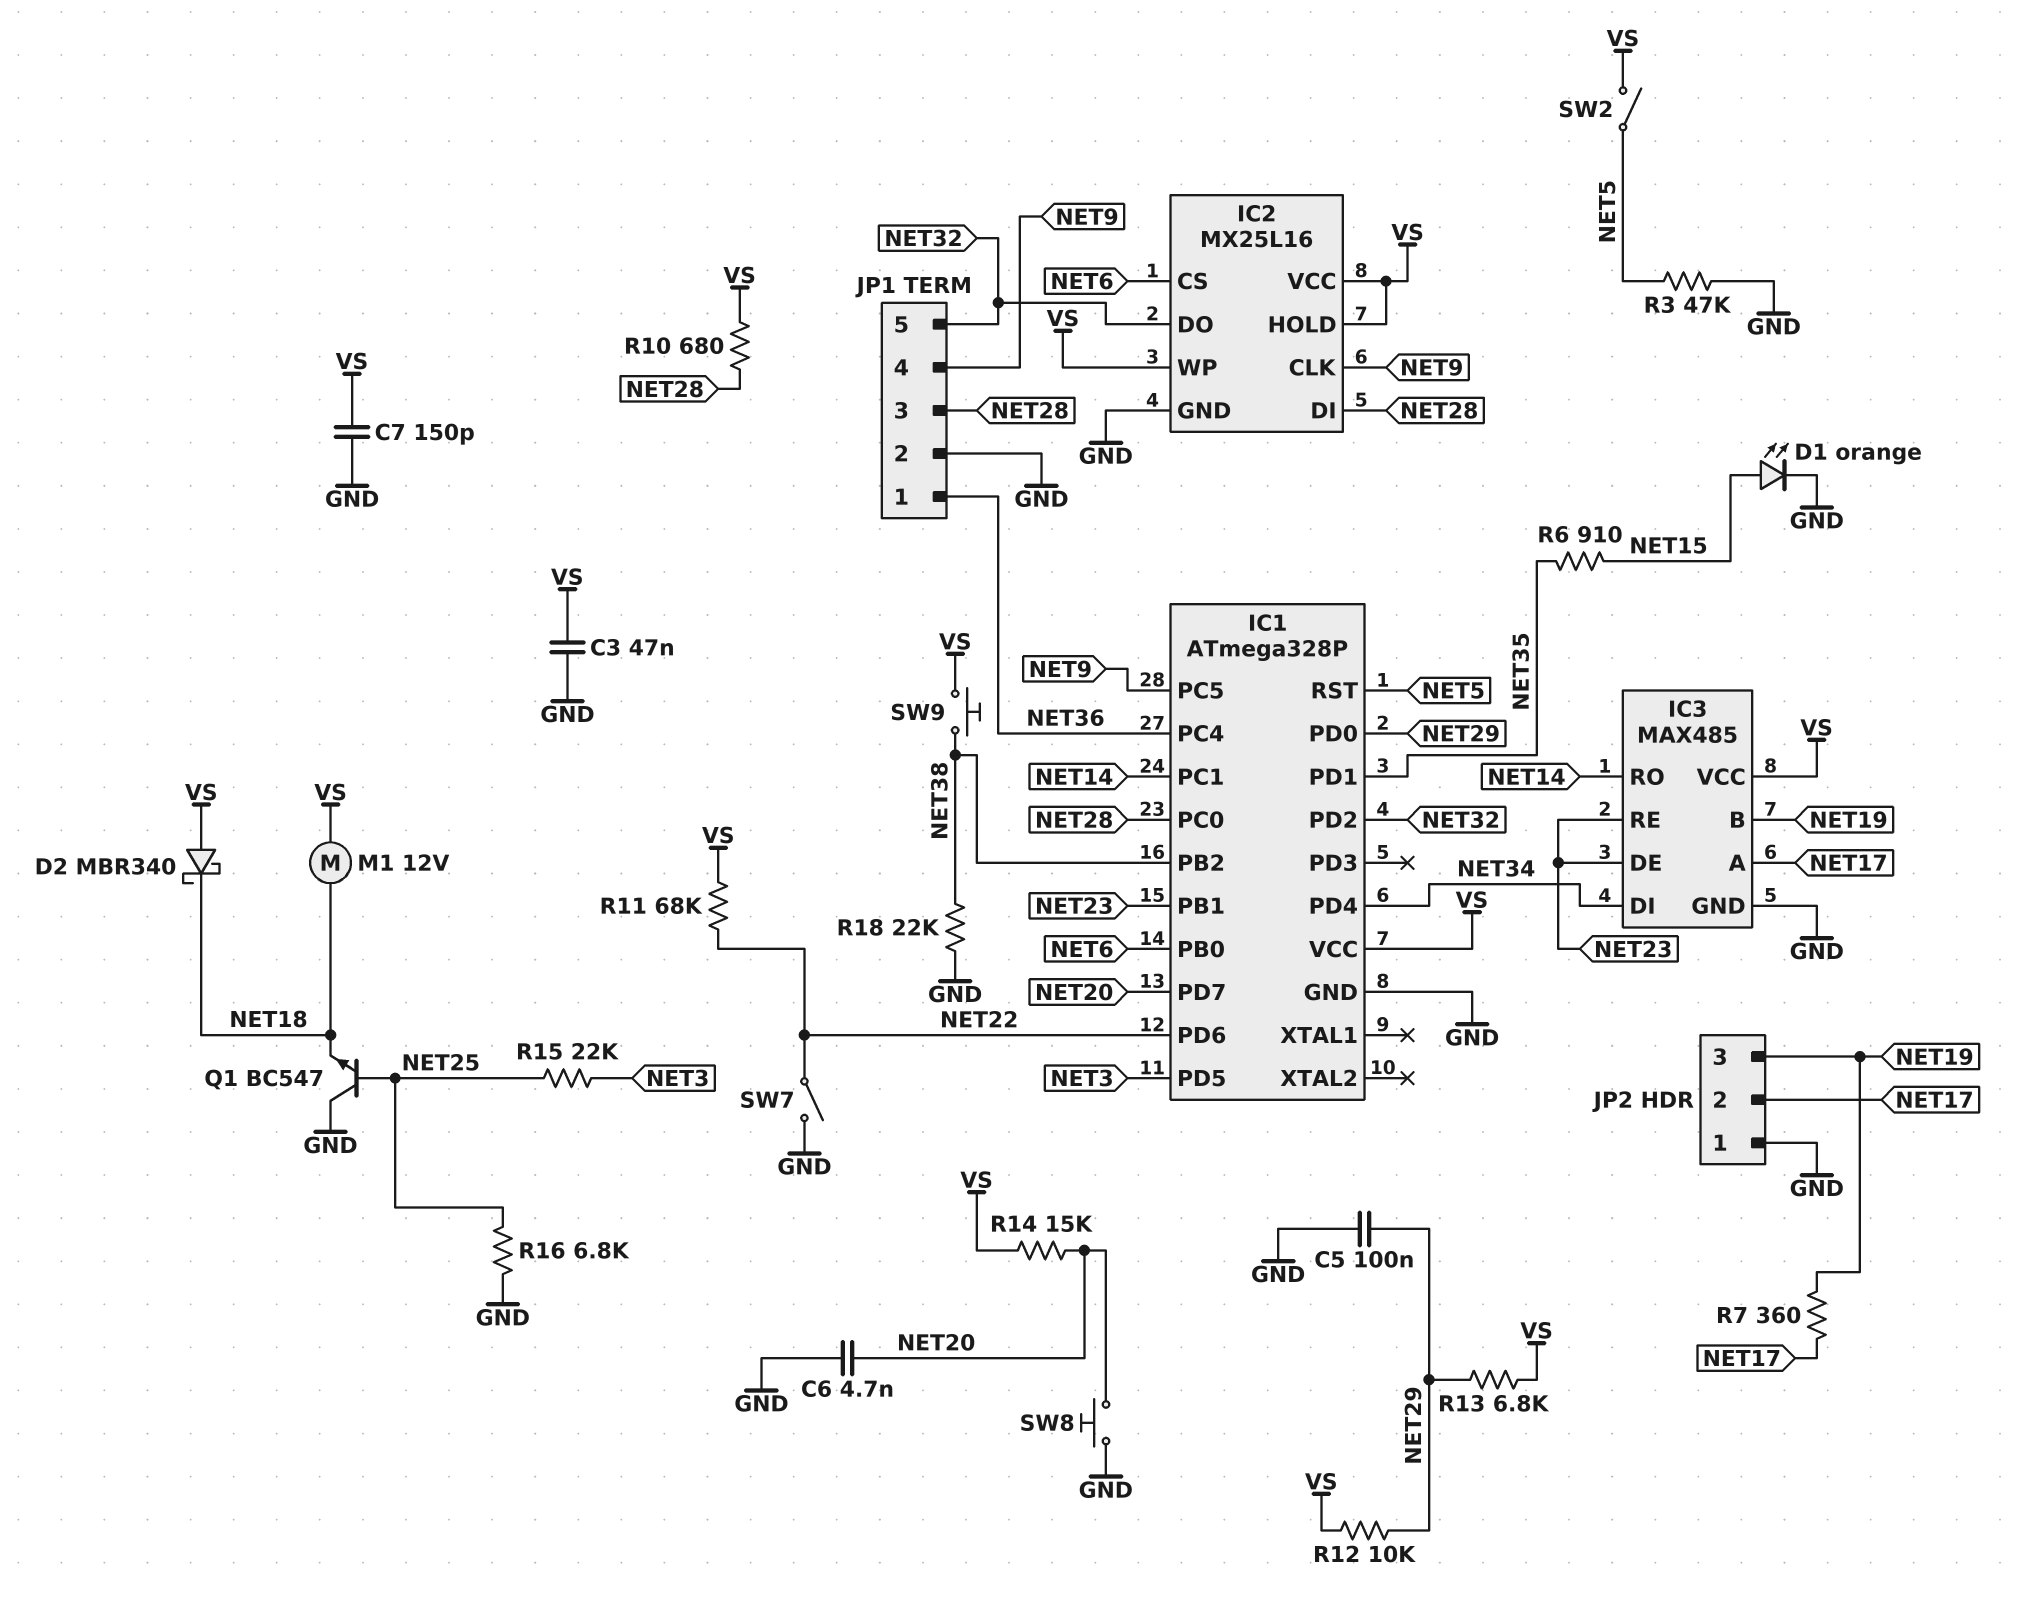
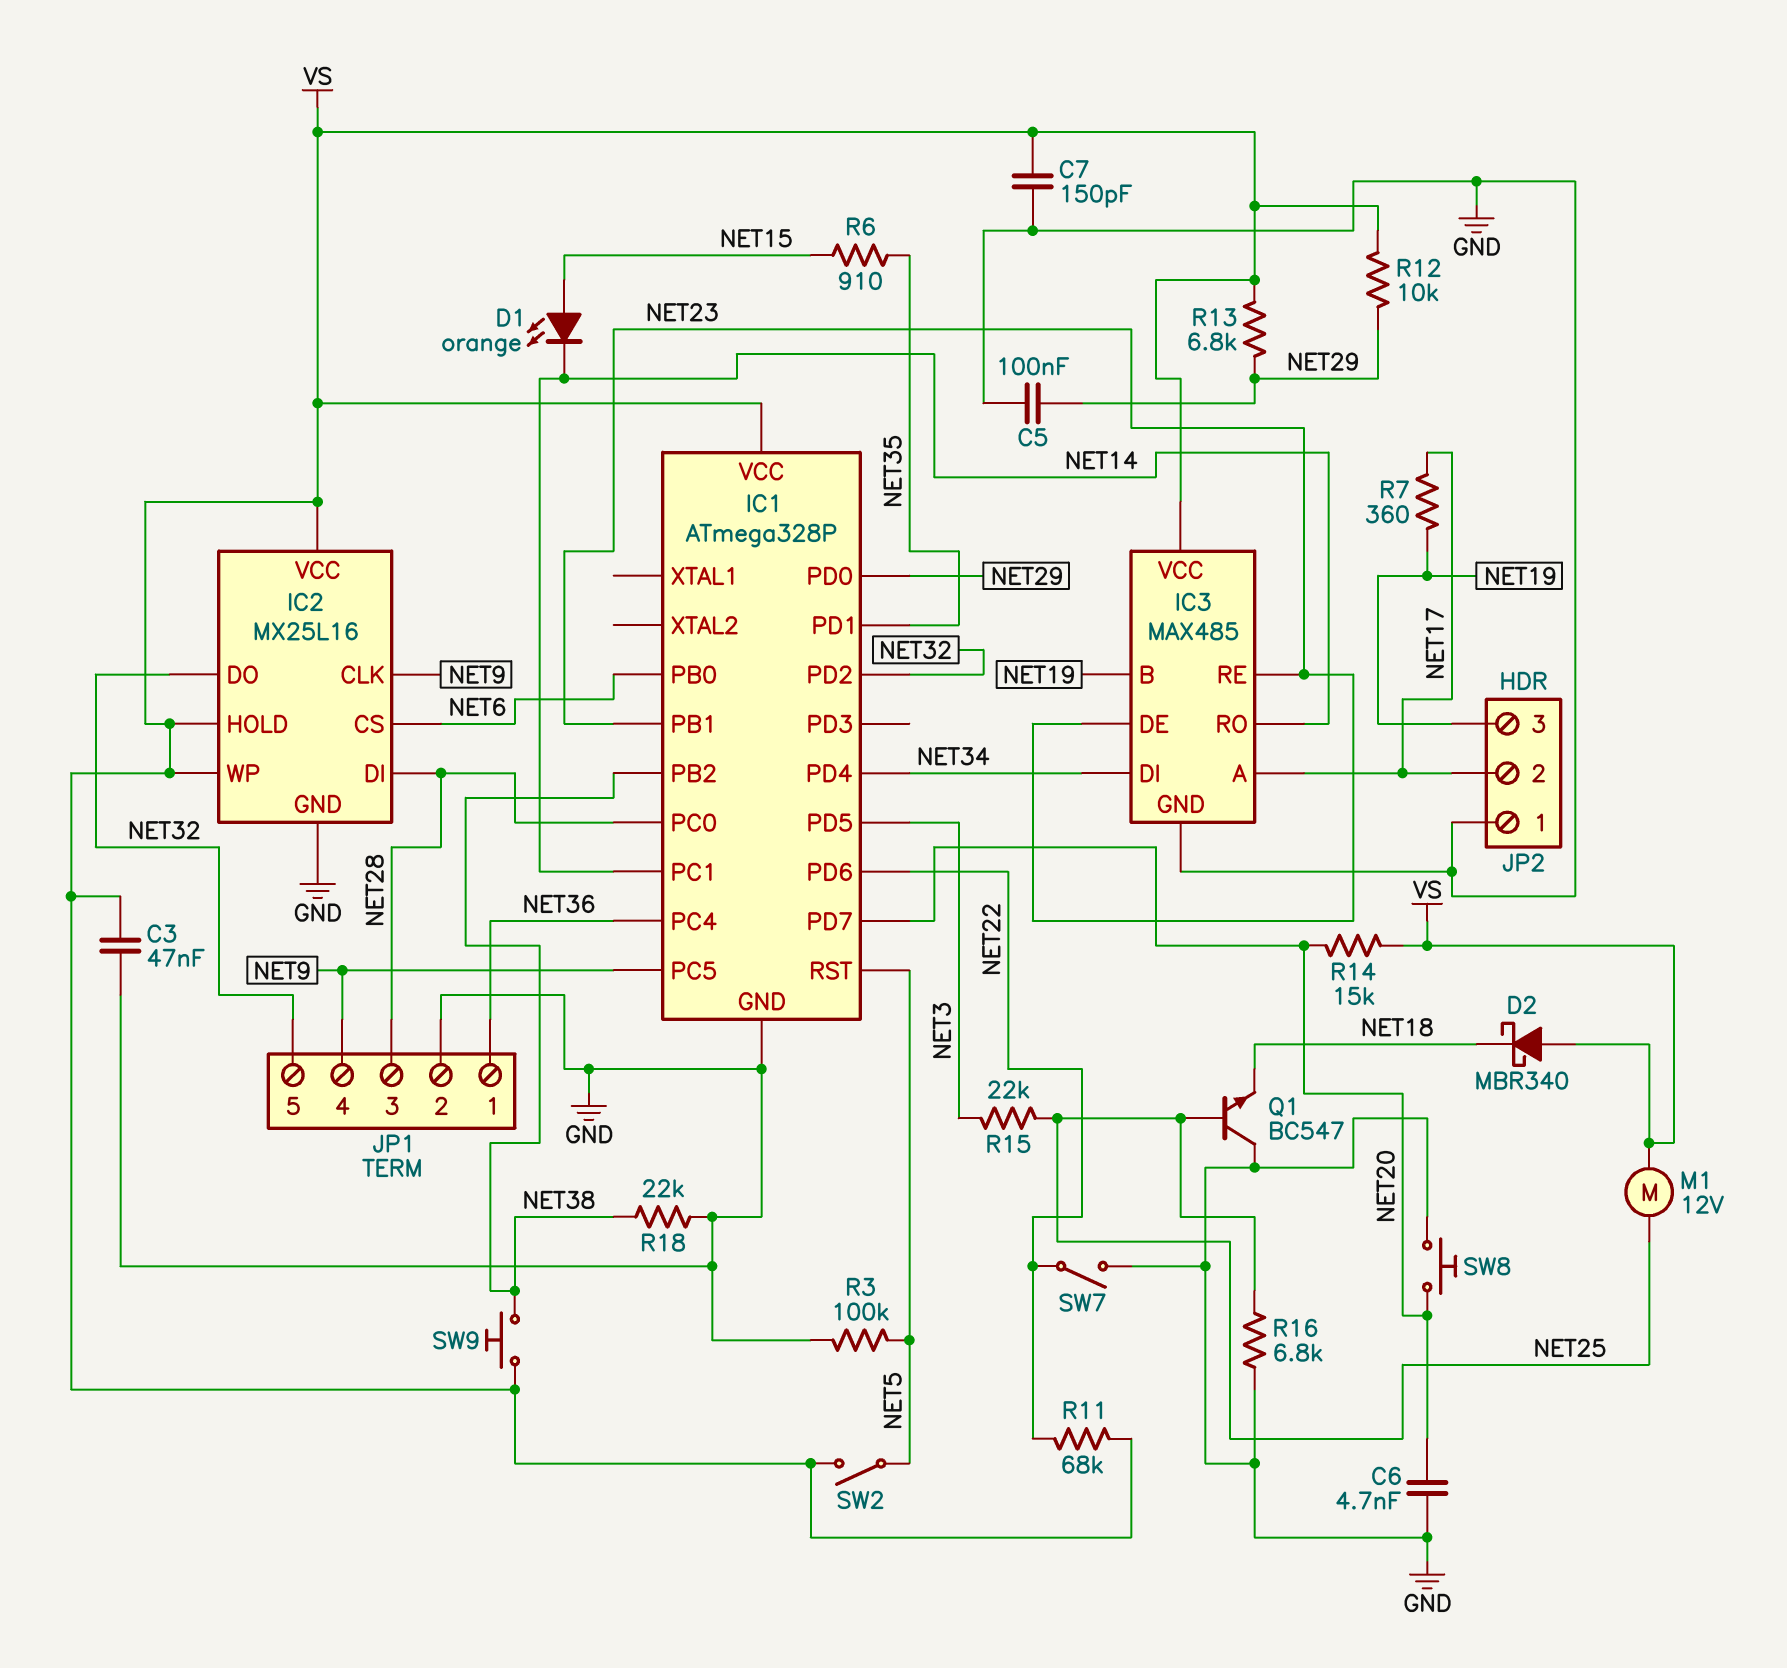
D1: LED orange (A NET15, K GND) -> LED orange (A NET15, K NET14)
M1: motor 12V (NET18, VS) -> motor 12V (NET25, VS)
R3: 47k (GND, NET5) -> 100k (GND, NET5)
R10: 680 (NET28, VS) -> none

